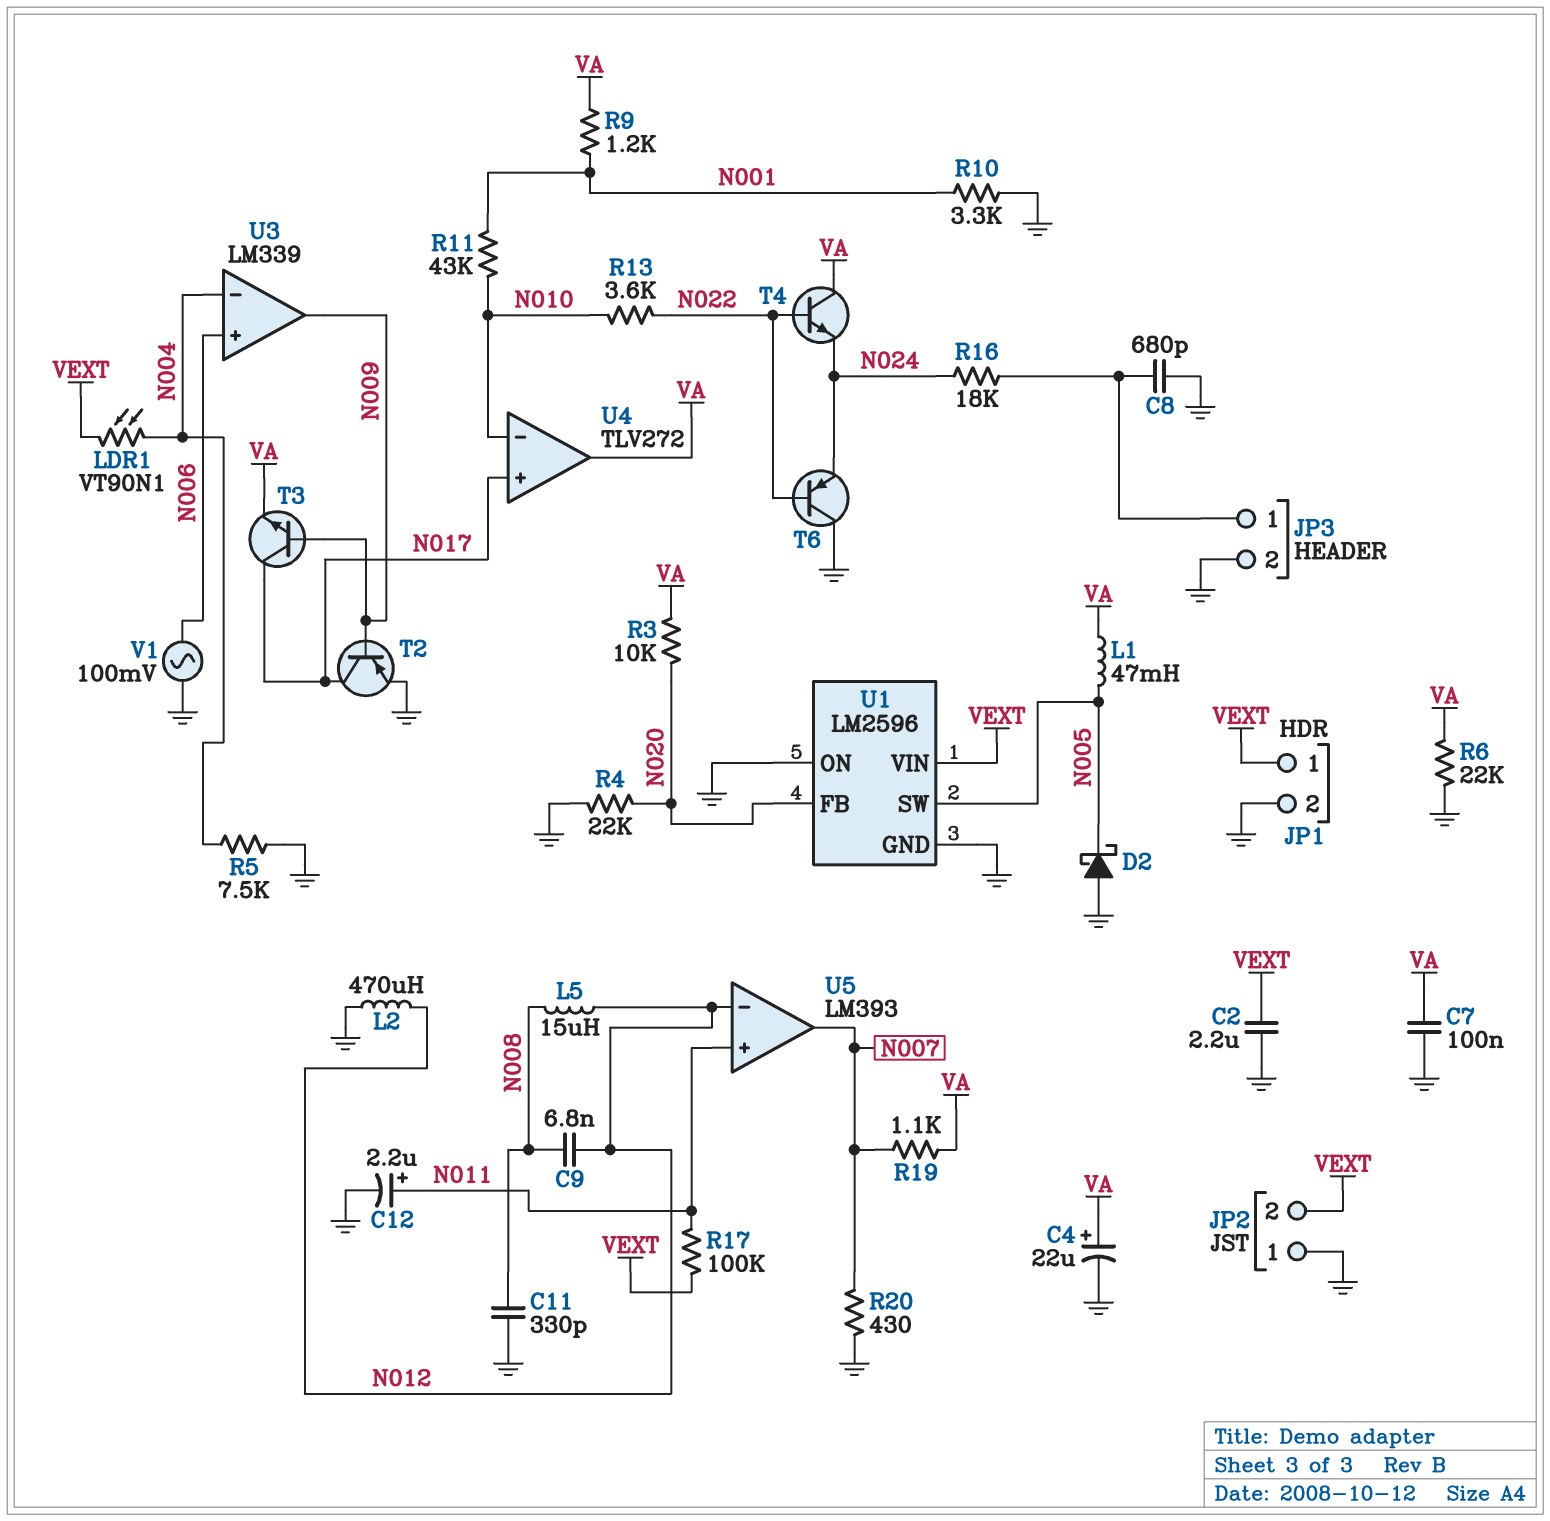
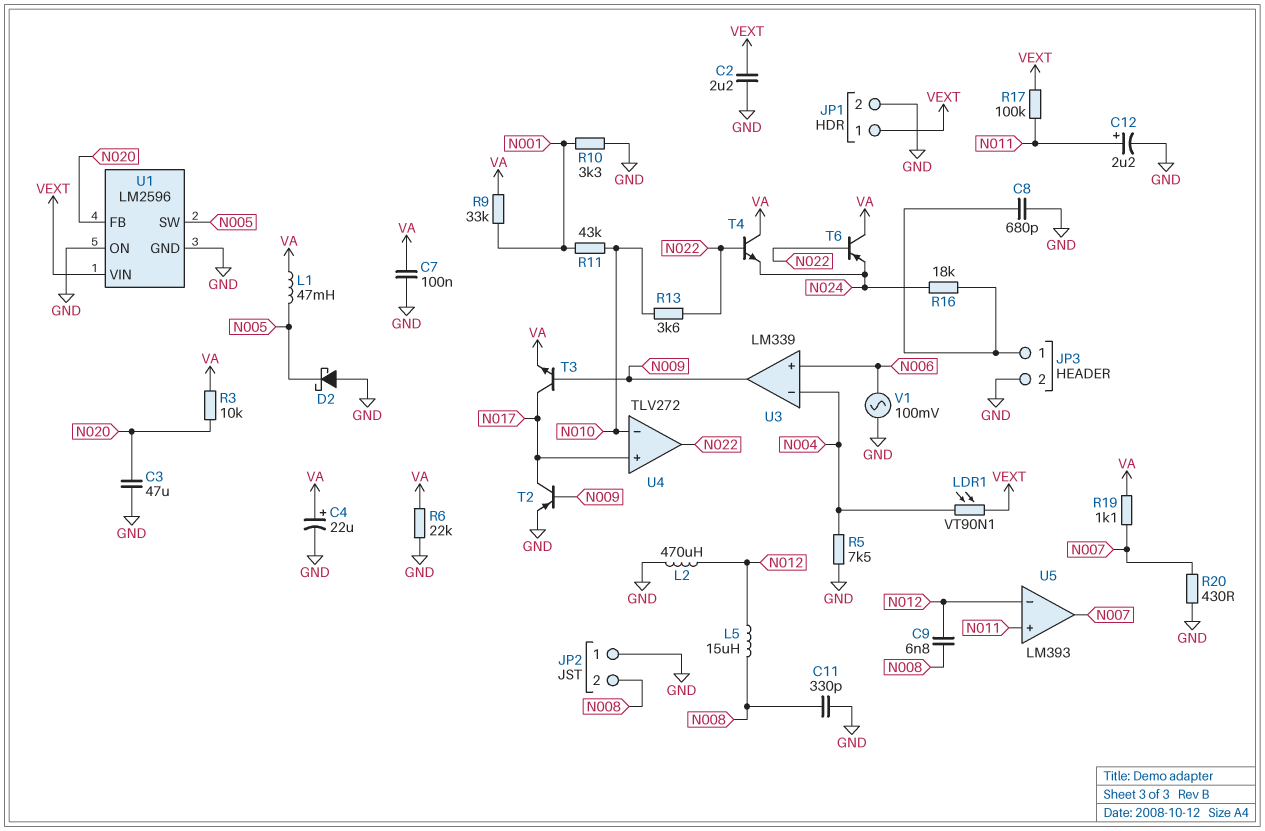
C3: none -> 47uF (GND, N020)
JP2 pin 2: VEXT -> N008
R4: 22k (GND, N020) -> none
R9: 1.2k (N001, VA) -> 33k (N001, VA)
T6: PNP (B N022, C GND, E N024) -> PNP (B N022, C VA, E N024)
U4 pin out: VA -> N022

